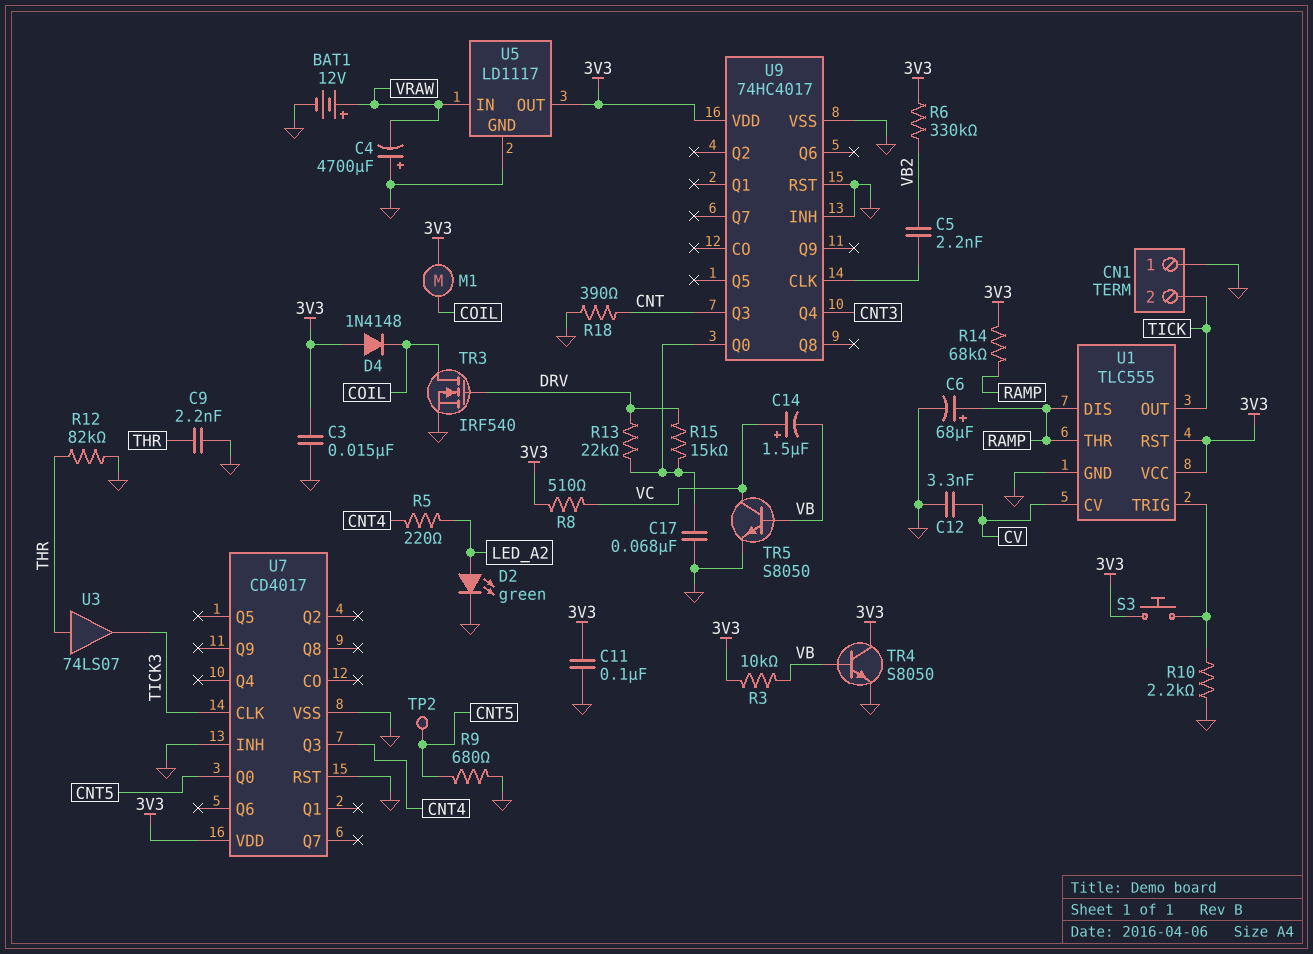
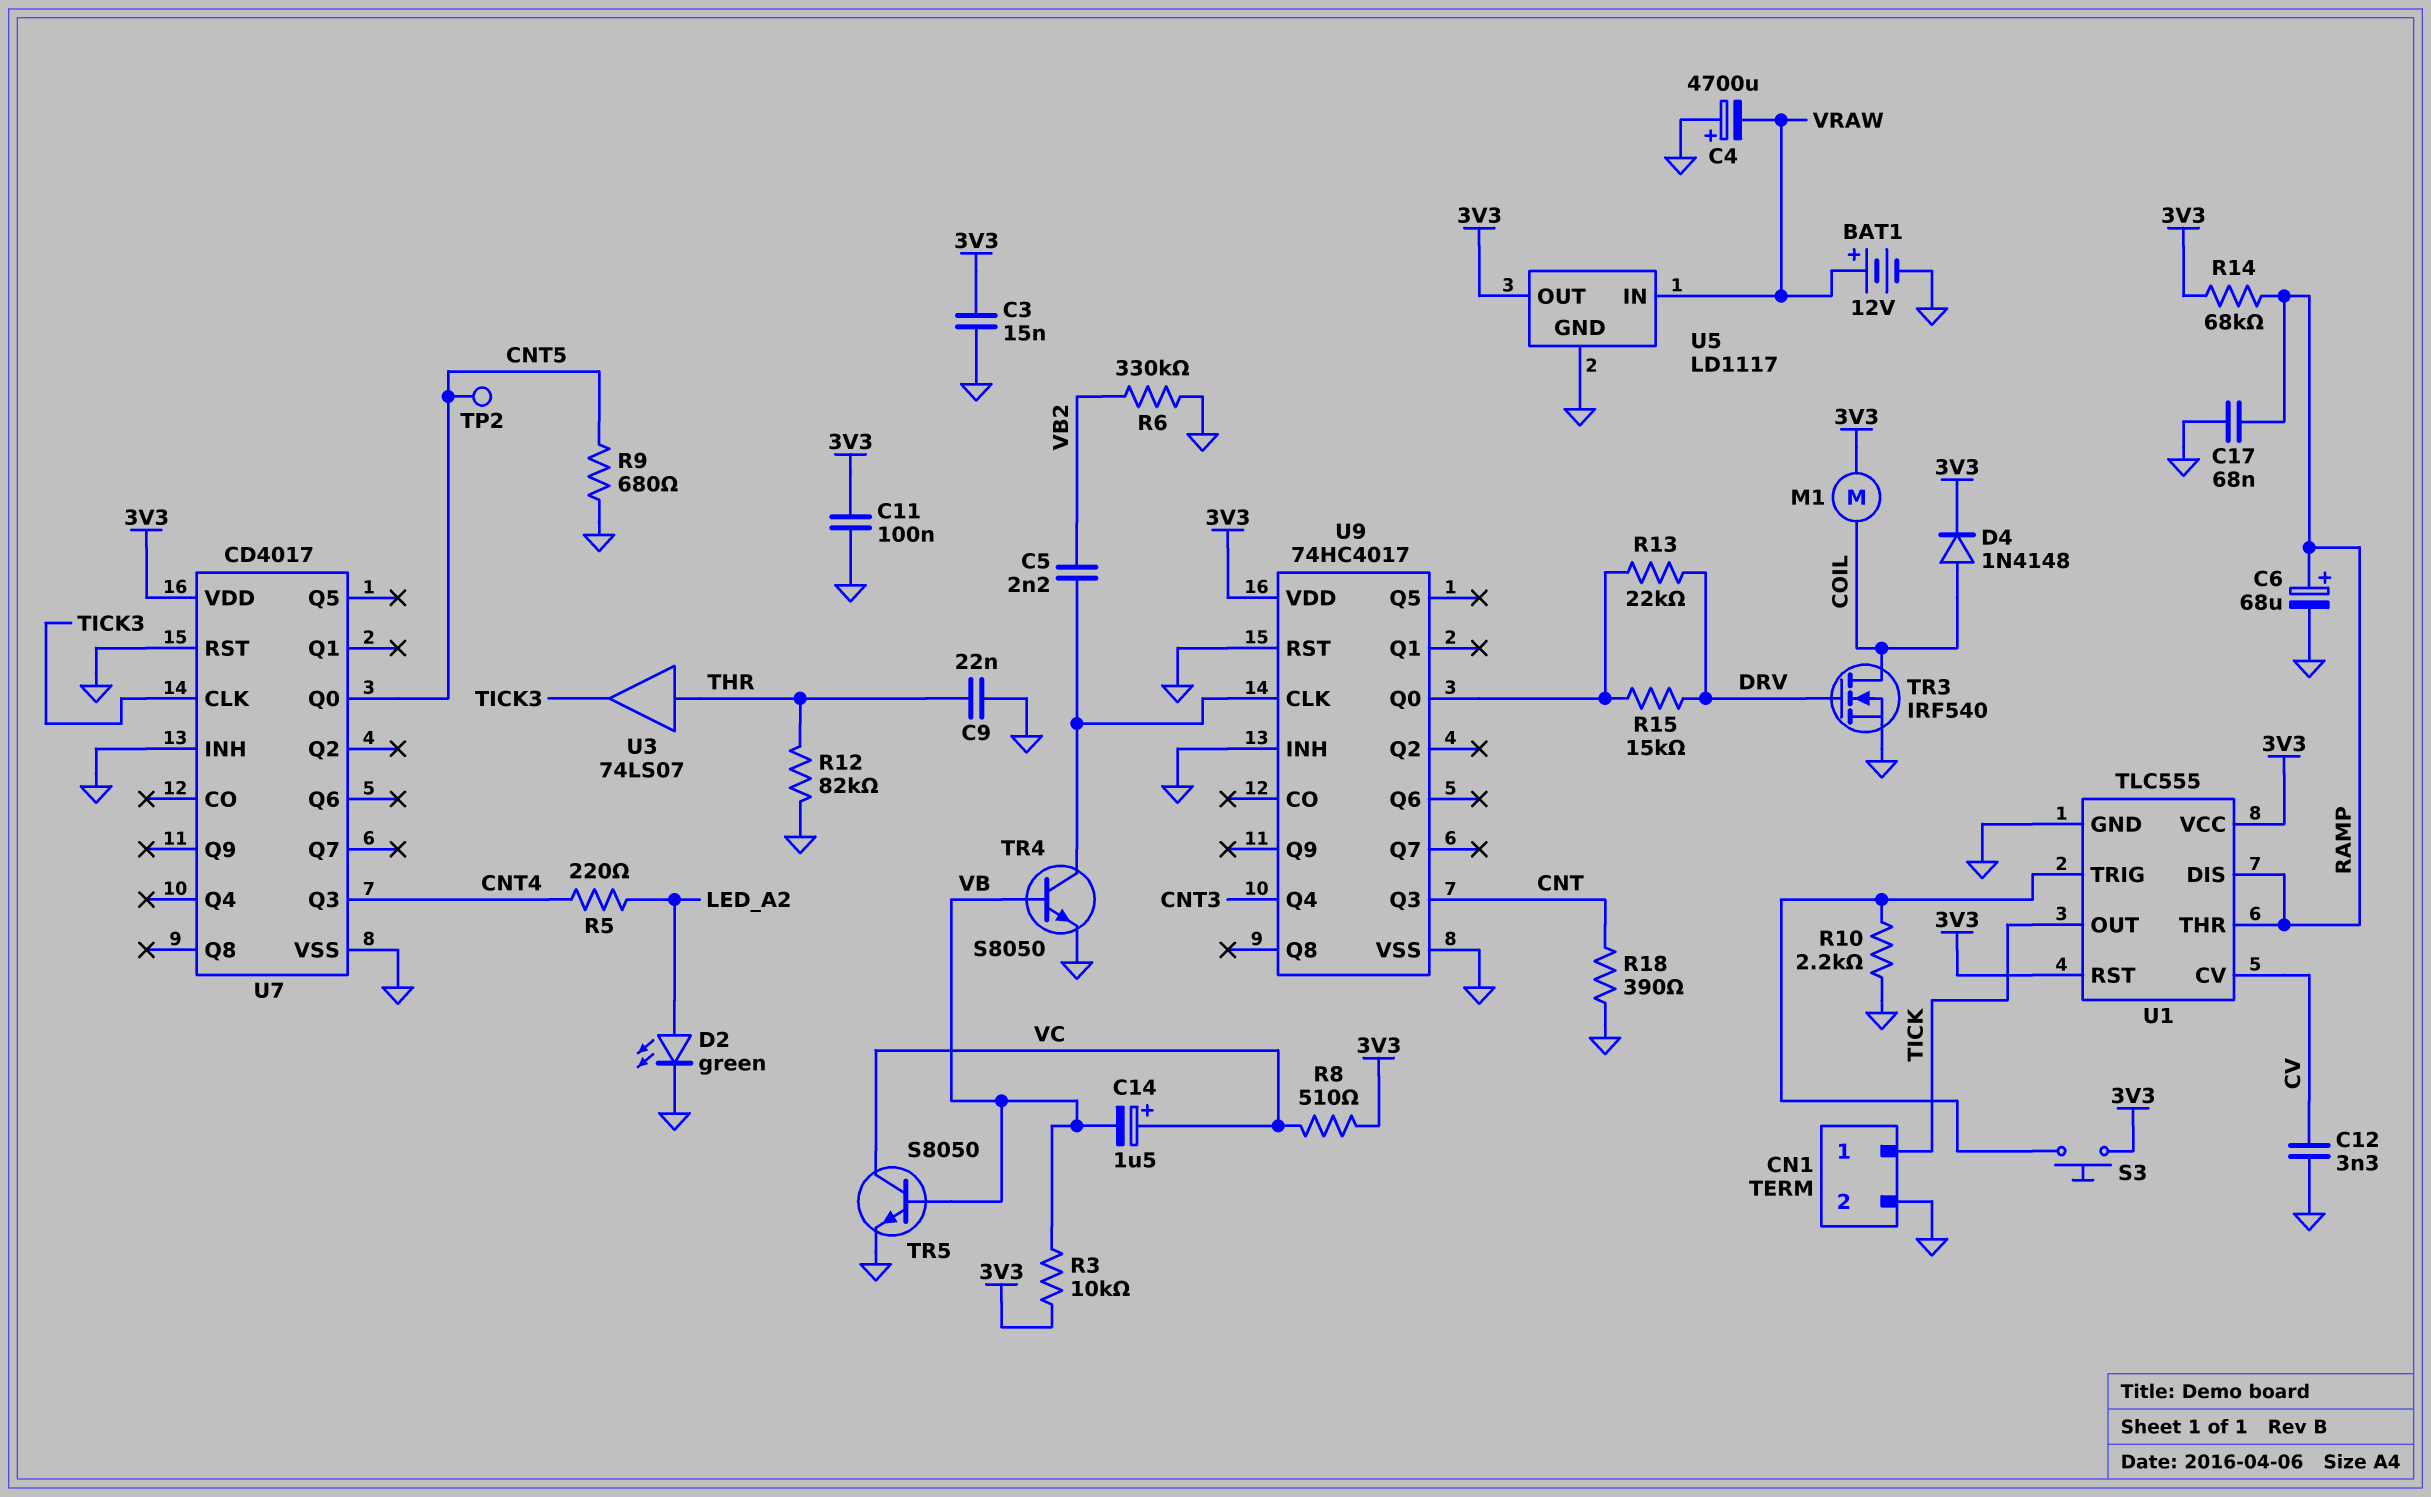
C9: 2.2nF (GND, THR) -> 22nF (GND, THR)
C17: 68nF (GND, U9/Q0) -> 68nF (GND, RAMP)
CN1 pin 1: GND -> TICK
CN1 pin 2: TICK -> GND
D4: diode 1N4148 (A 3V3, K COIL) -> diode 1N4148 (A COIL, K 3V3)
R6: 330k (3V3, VB2) -> 330k (GND, VB2)
TR4: NPN S8050 (B VB, C 3V3, E GND) -> NPN S8050 (B VB, C U9/CLK, E GND)

